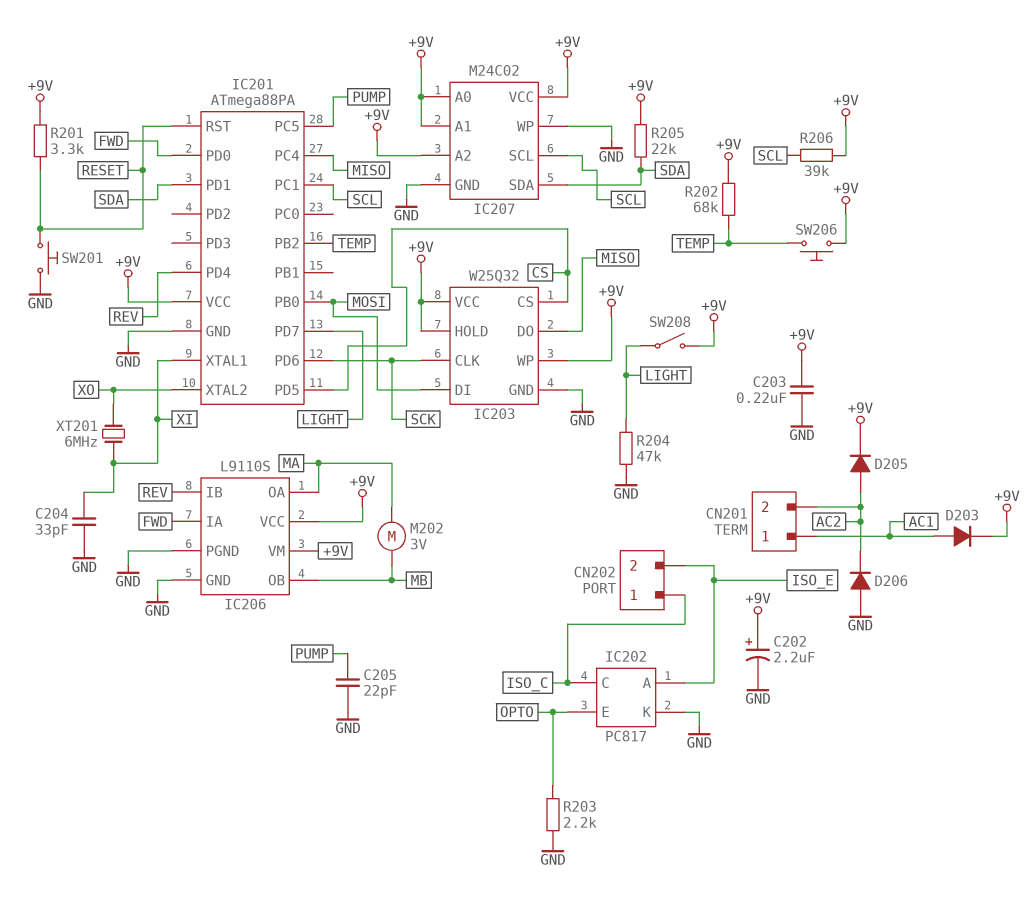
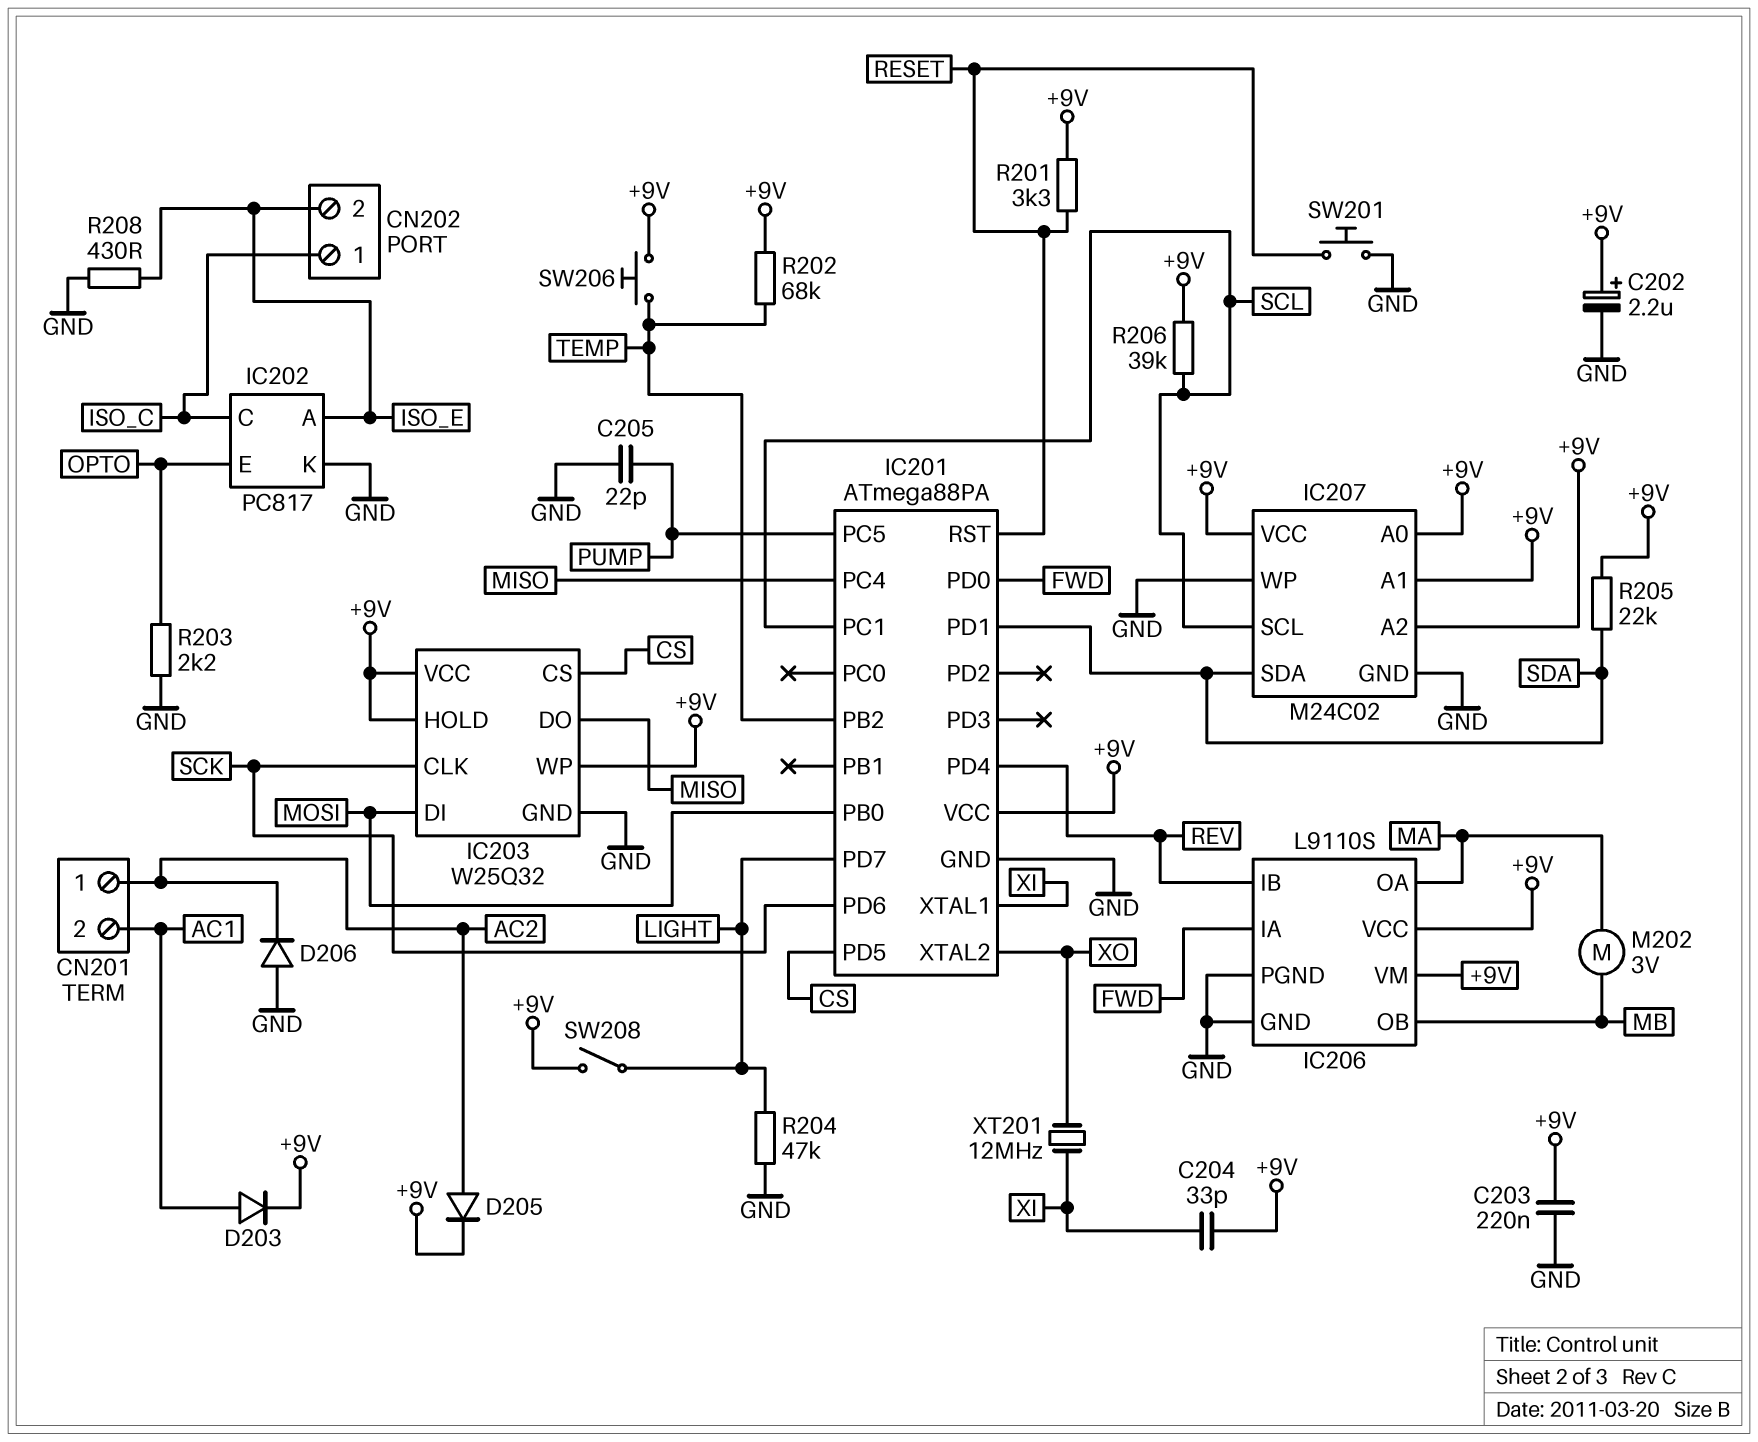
C204: 33pF (GND, XI) -> 33pF (+9V, XI)
CN201 pin 1: AC1 -> AC2
CN201 pin 2: AC2 -> AC1
R208: none -> 430 (GND, ISO_E)
XT201: 6MHz (XI, XO) -> 12MHz (XI, XO)

